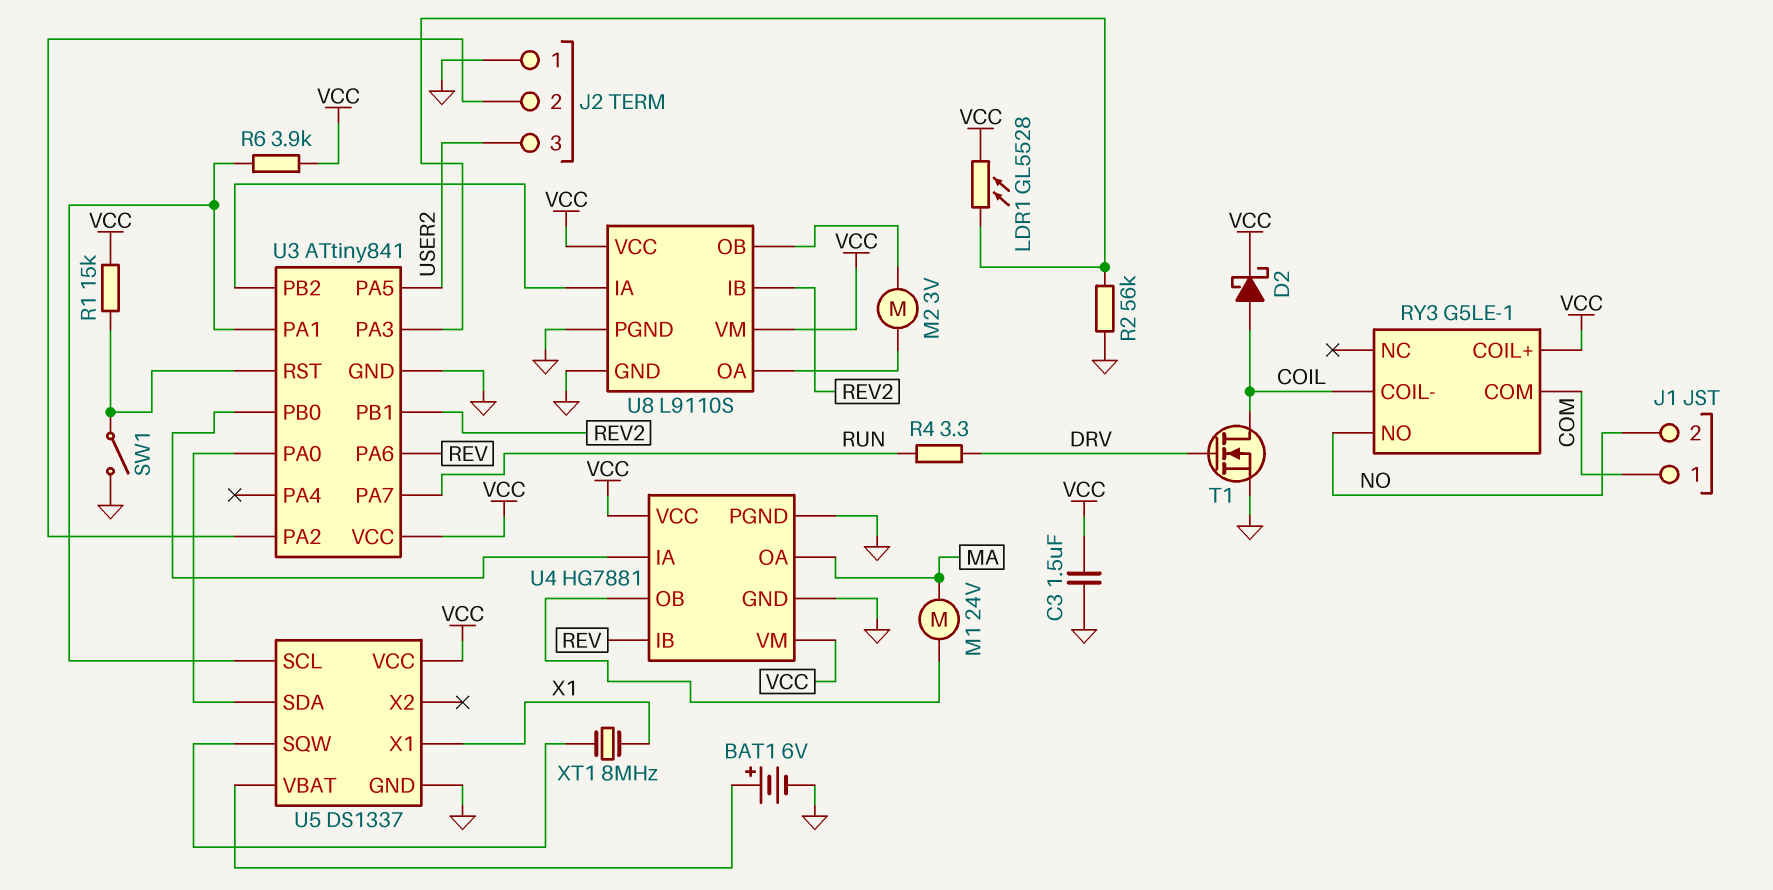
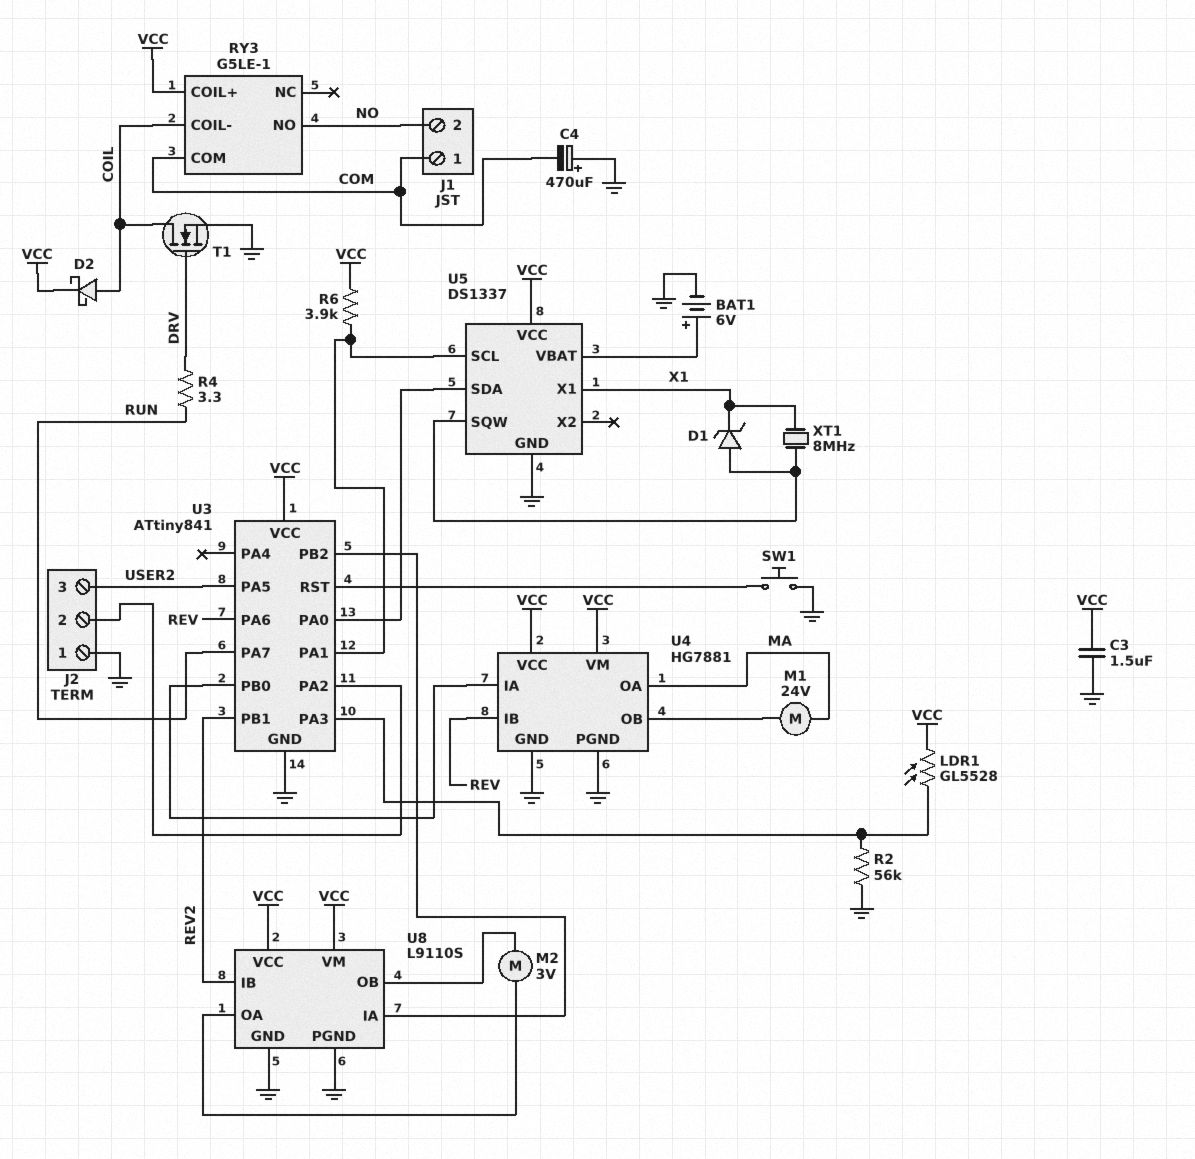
C4: none -> 470uF (plus GND, minus COM)
D1: none -> zener (A U5/SQW, K X1)
R1: 15k (U3/RST, VCC) -> none
SW1: switch (GND, U3/RST) -> button (GND, U3/RST)

